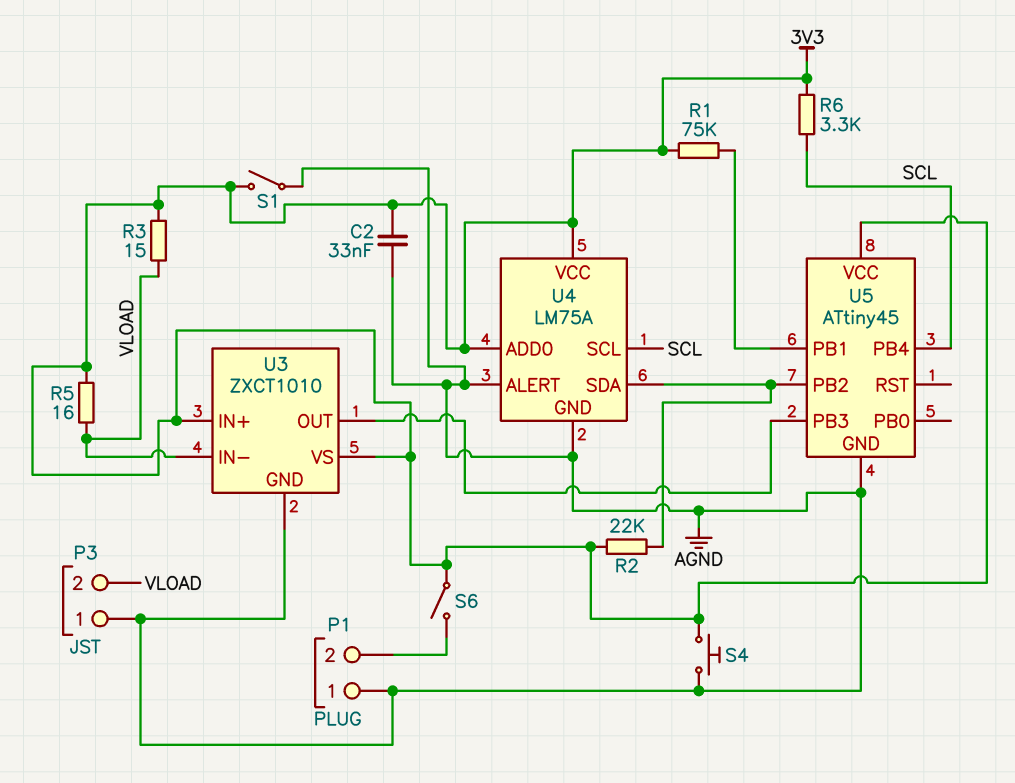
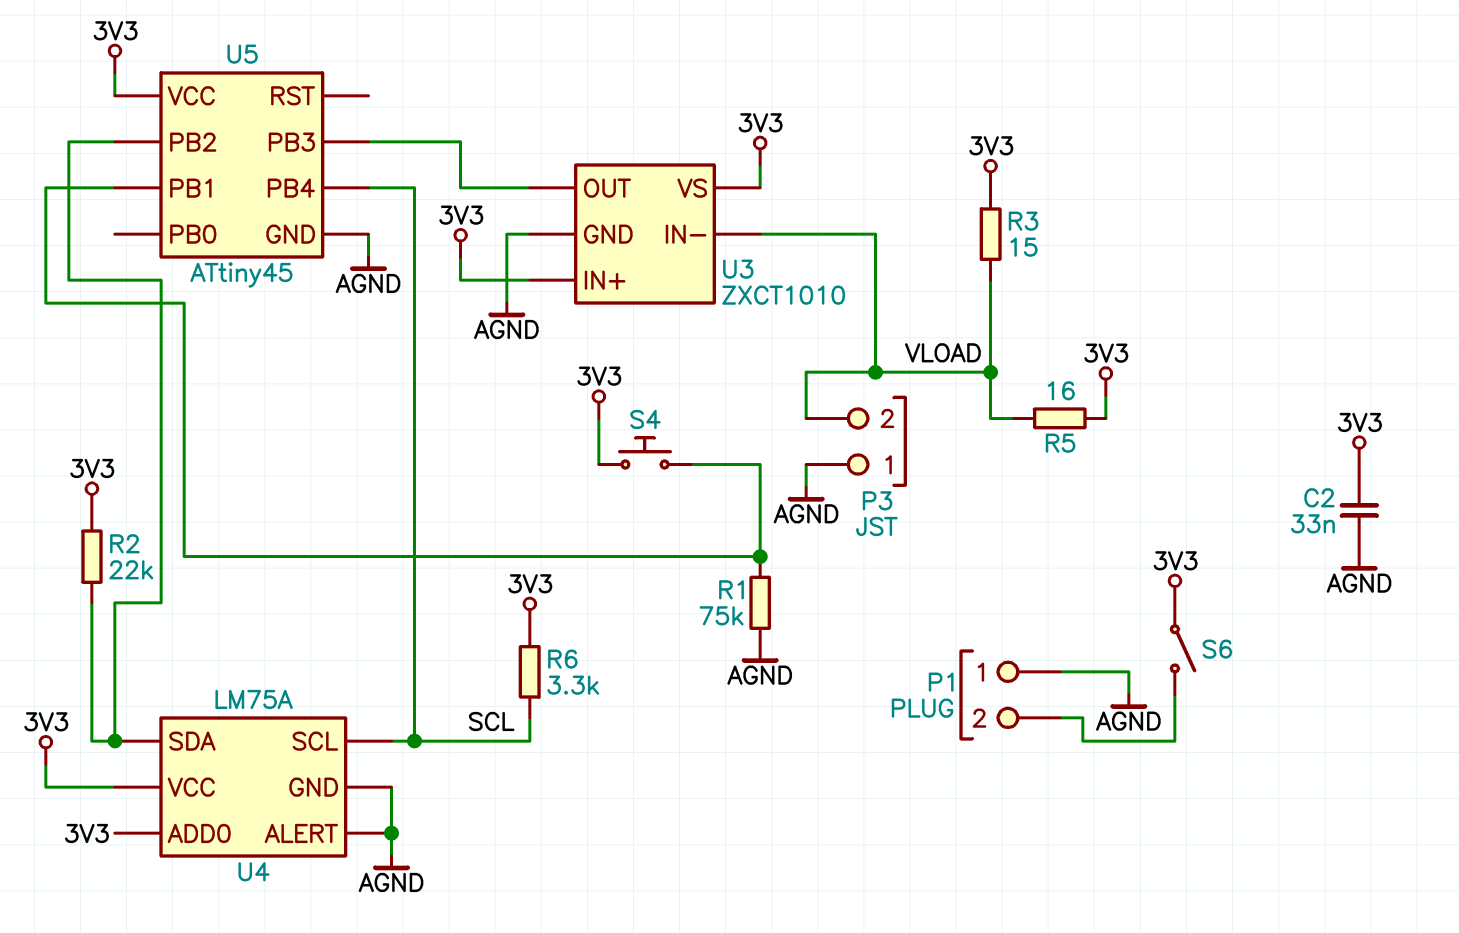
R1: 75k (3V3, U5/PB1) -> 75k (AGND, U5/PB1)
S1: switch (3V3, AGND) -> none
S4: button (3V3, AGND) -> button (3V3, U5/PB1)

